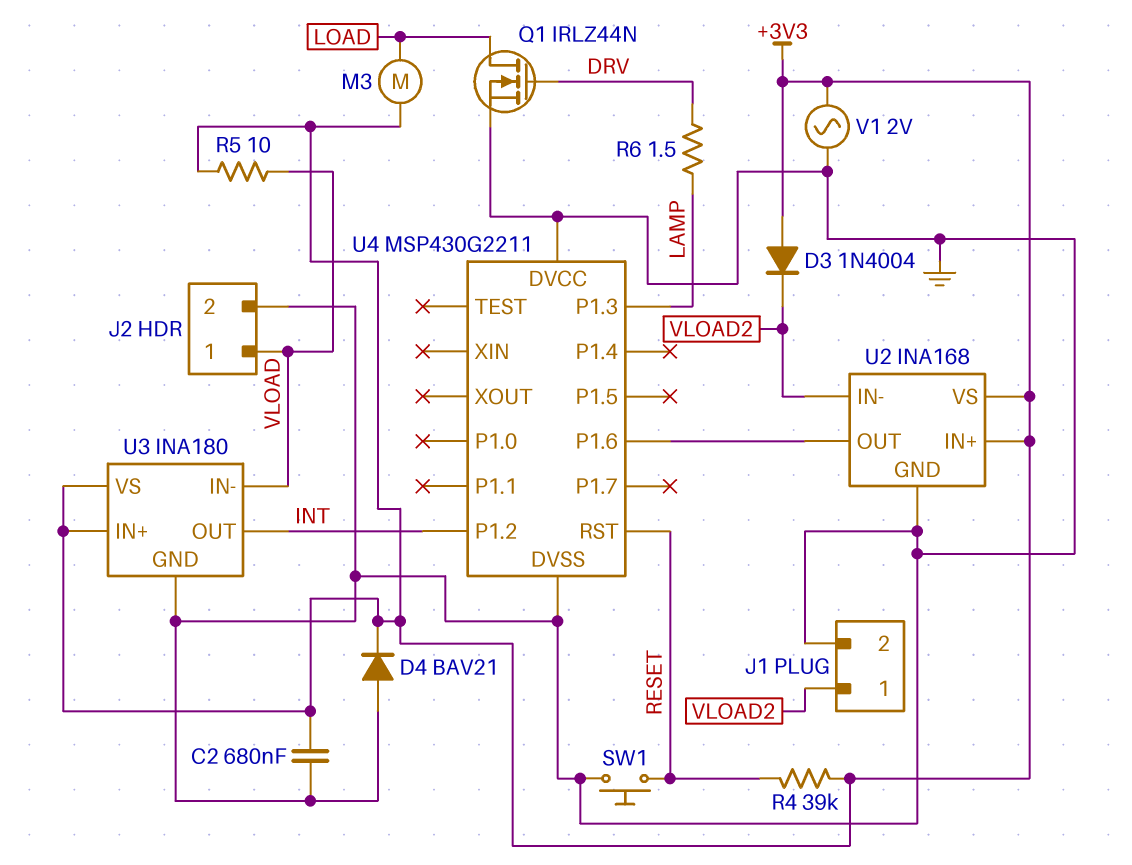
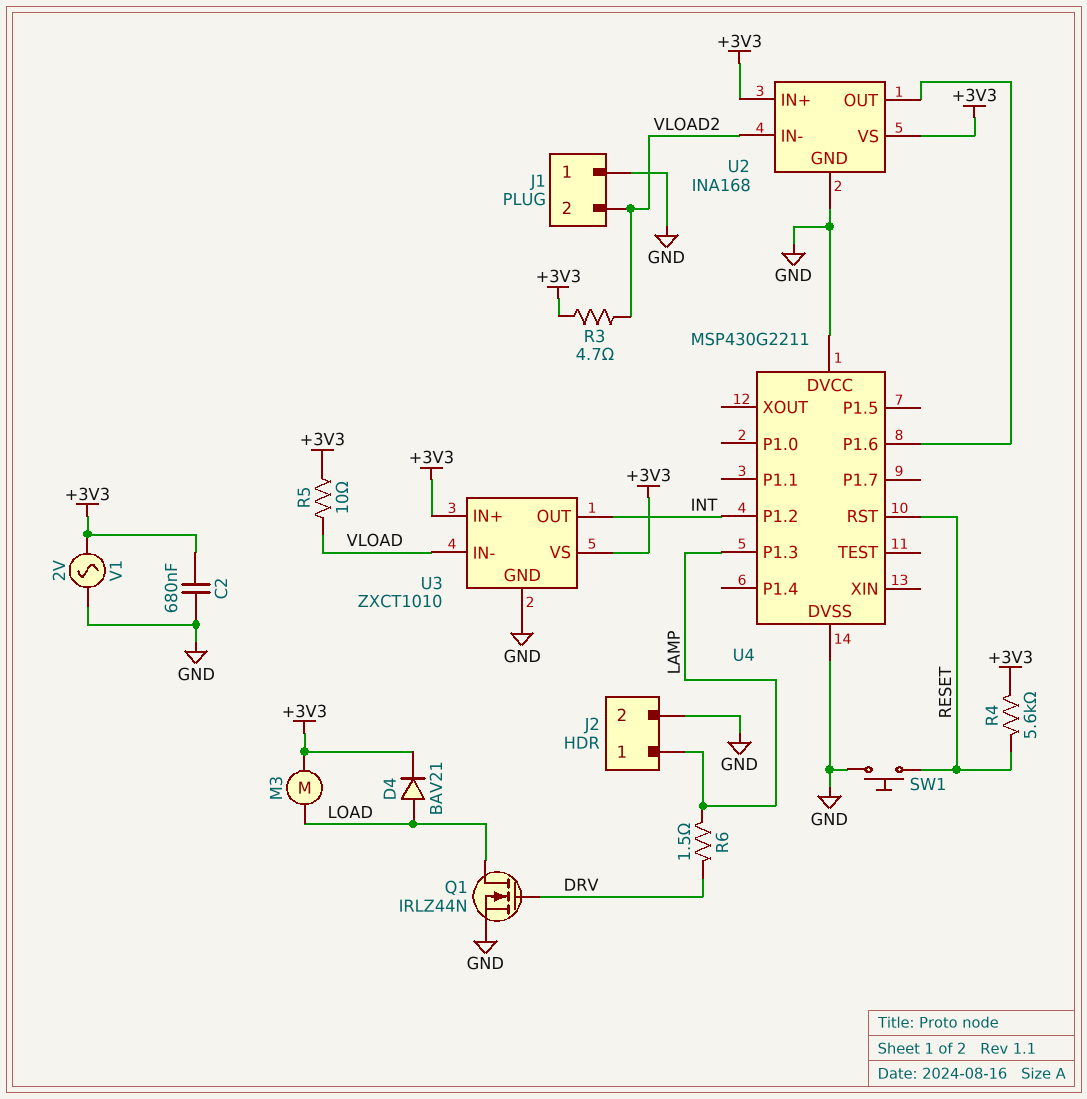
D3: diode 1N4004 (A +3V3, K VLOAD2) -> none
D4: diode BAV21 (A GND, K +3V3) -> diode BAV21 (A LOAD, K +3V3)
J1 pin 1: VLOAD2 -> GND
J1 pin 2: GND -> VLOAD2
J2 pin 1: VLOAD -> LAMP
R3: none -> 4.7 (+3V3, VLOAD2)
R4: 39k (+3V3, RESET) -> 5.6k (+3V3, RESET)
U3: INA180 -> ZXCT1010

